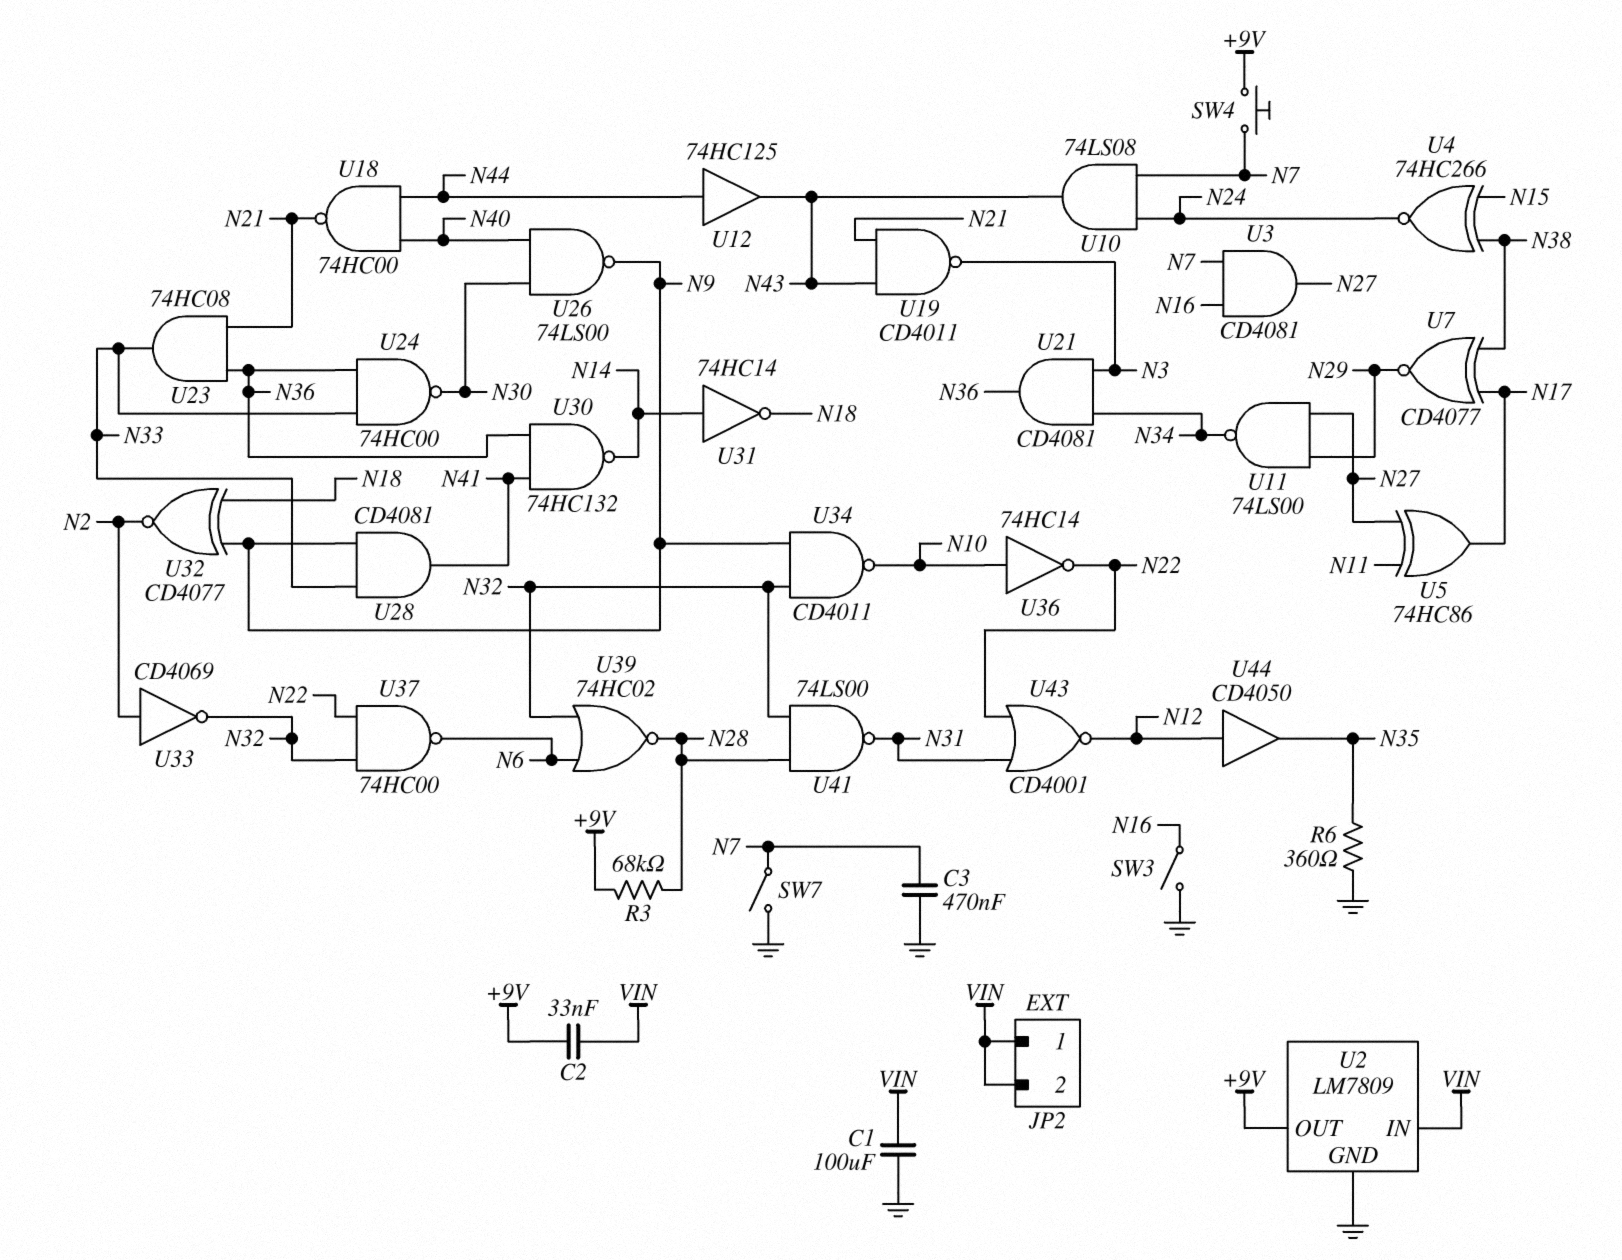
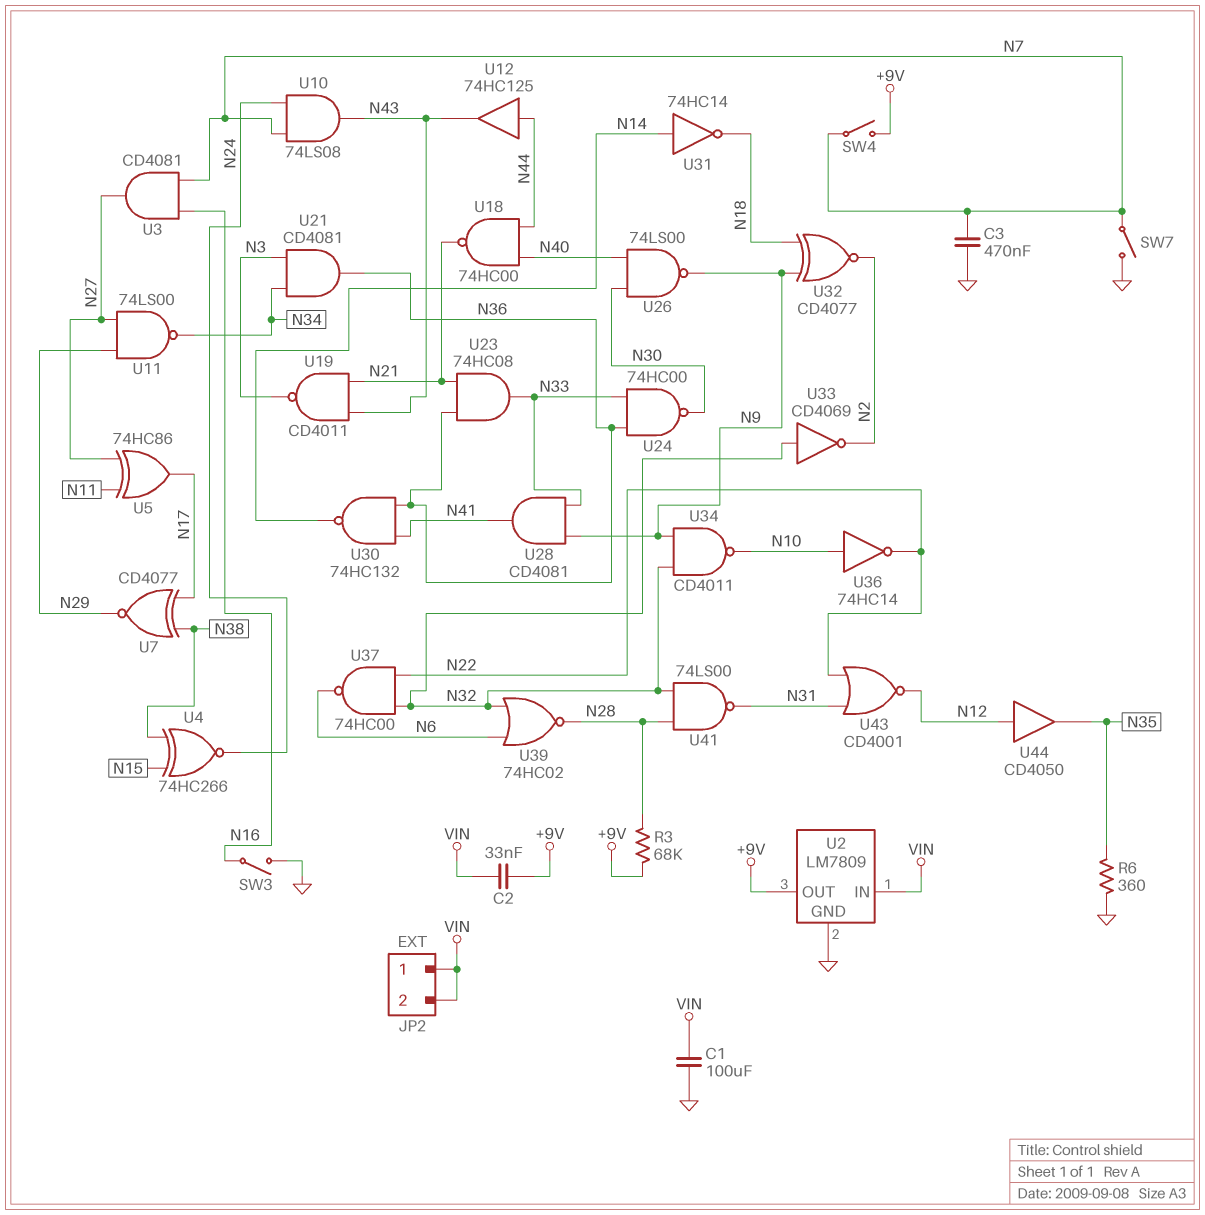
SW4: button (+9V, N7) -> switch (+9V, N7)
U33: NOT CD4069 (in N2, out N32) -> NOT CD4069 (in N32, out N2)

